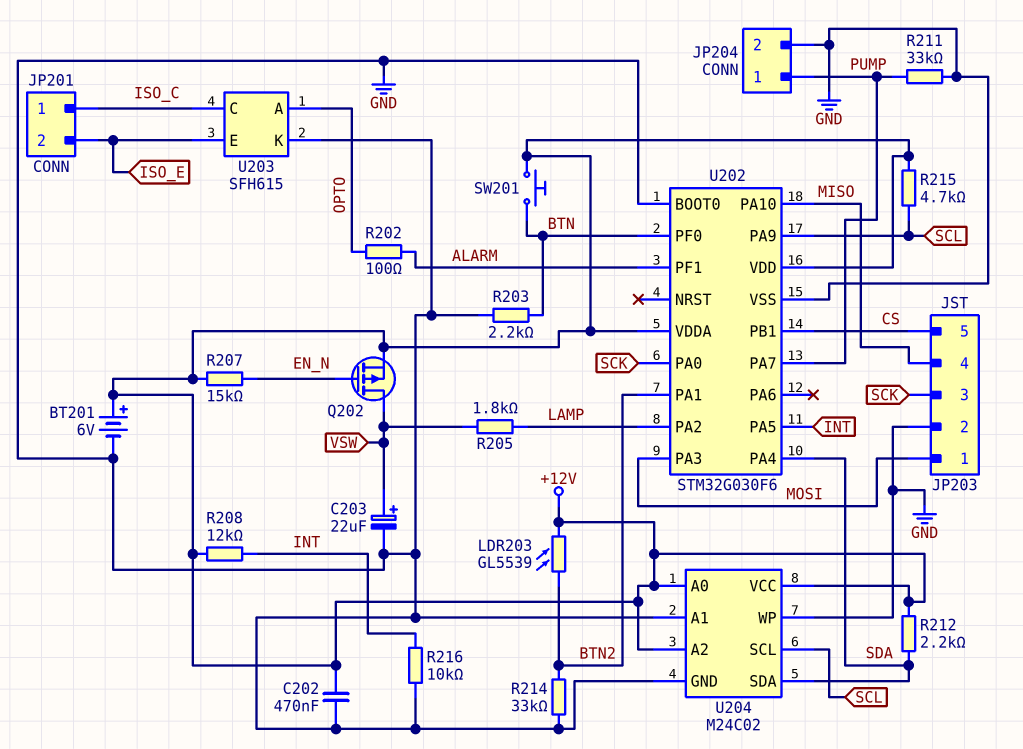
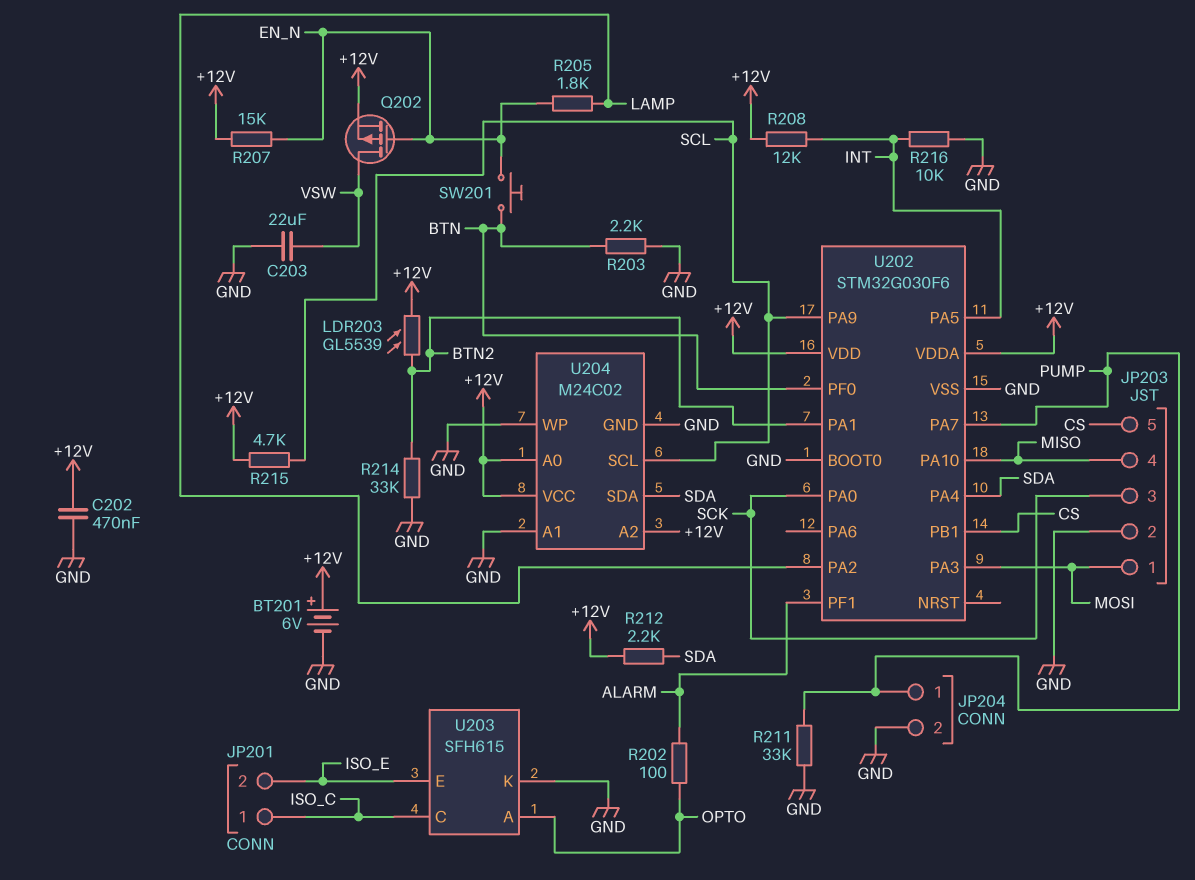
C203: 22uF (plus VSW, minus GND) -> 22uF (GND, VSW)
R205: 1.8k (LAMP, VSW) -> 1.8k (EN_N, LAMP)
SW201: button (+12V, BTN) -> button (BTN, EN_N)

